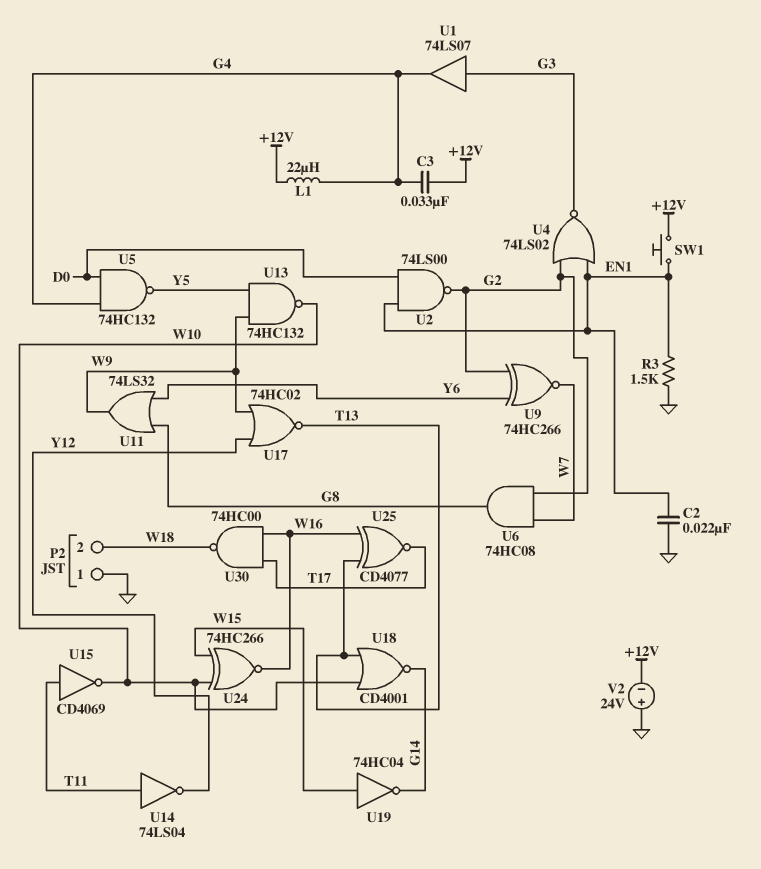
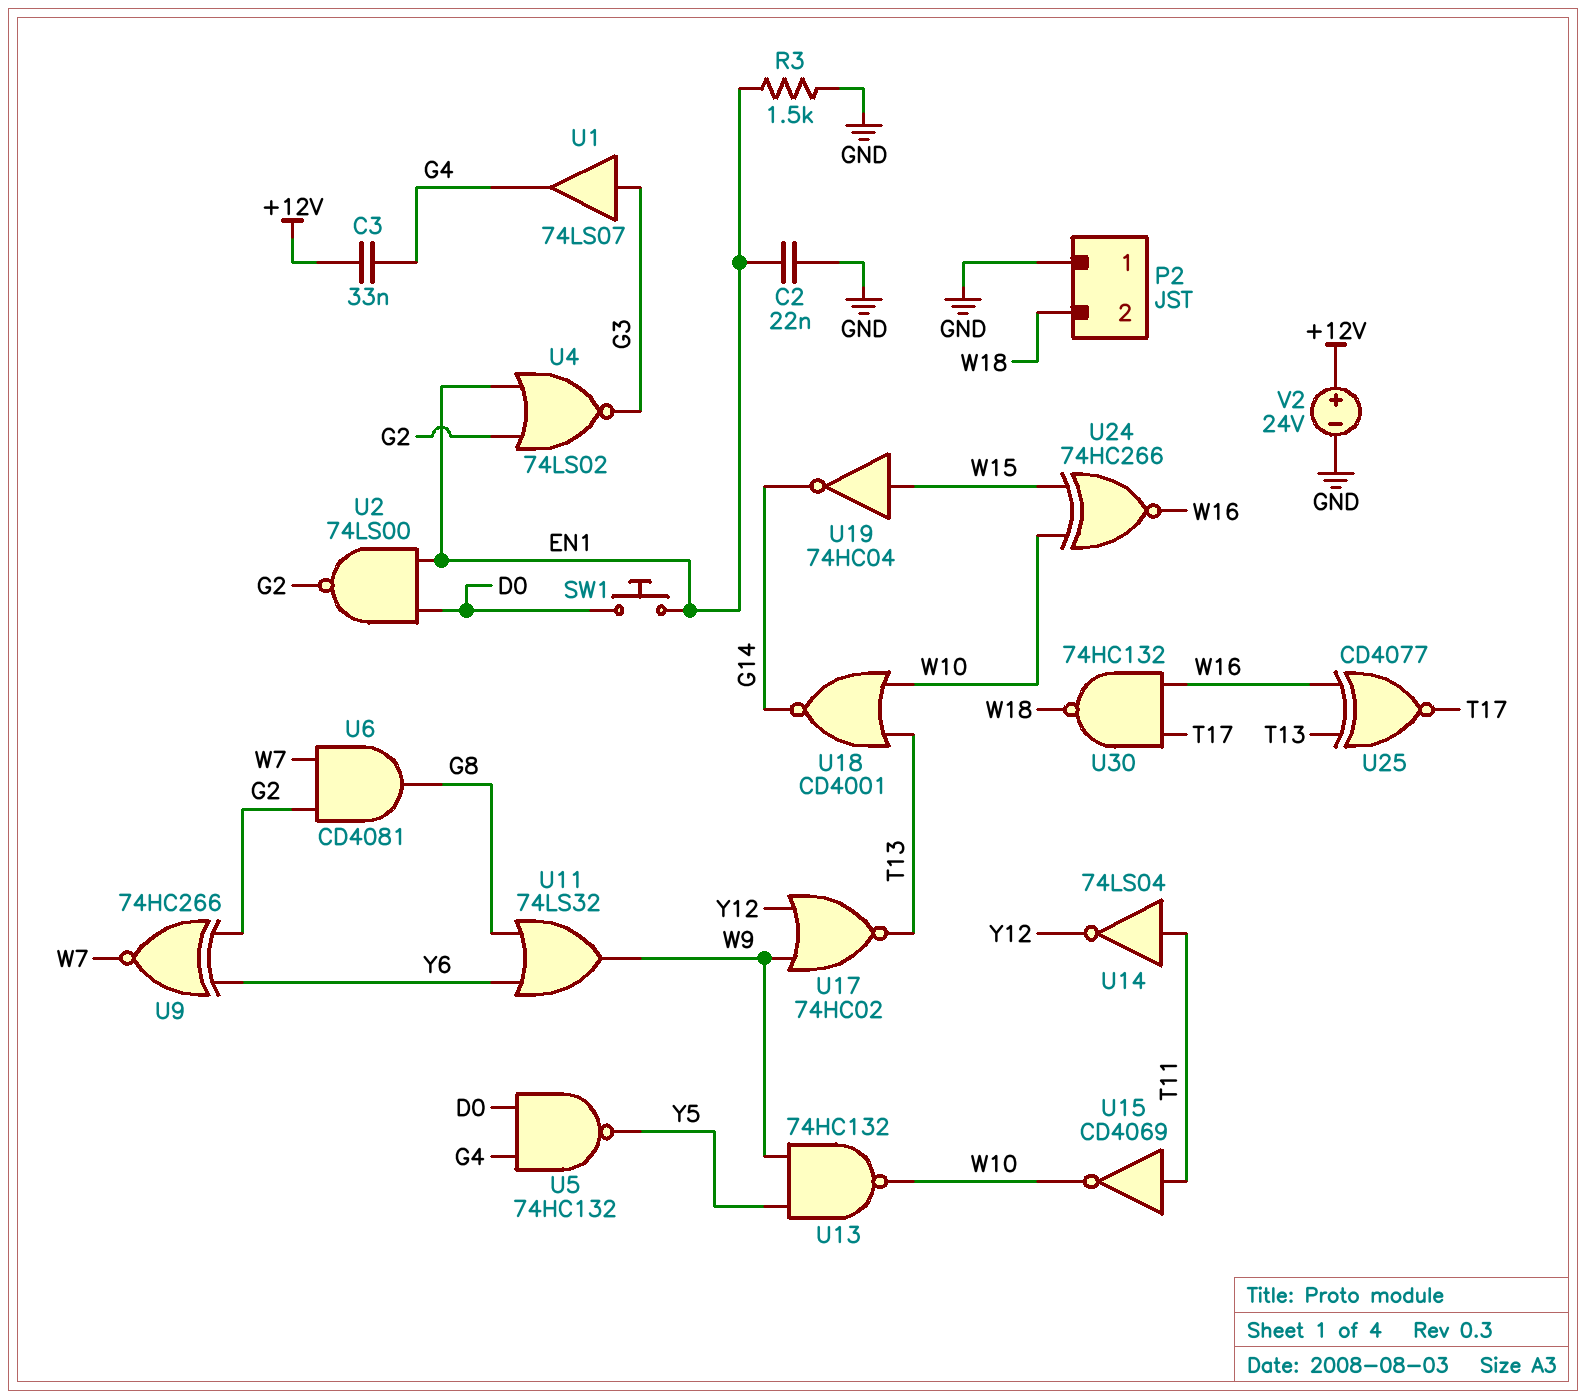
L1: 22uH (+12V, G4) -> none
SW1: button (+12V, EN1) -> button (D0, EN1)
U6: AND 74HC08 (in G2, in W7, out G8) -> AND CD4081 (in G2, in W7, out G8)
U30: NAND 74HC00 (in T17, in W16, out W18) -> NAND 74HC132 (in T17, in W16, out W18)
V2: 24V (plus GND, minus +12V) -> 24V (plus +12V, minus GND)

